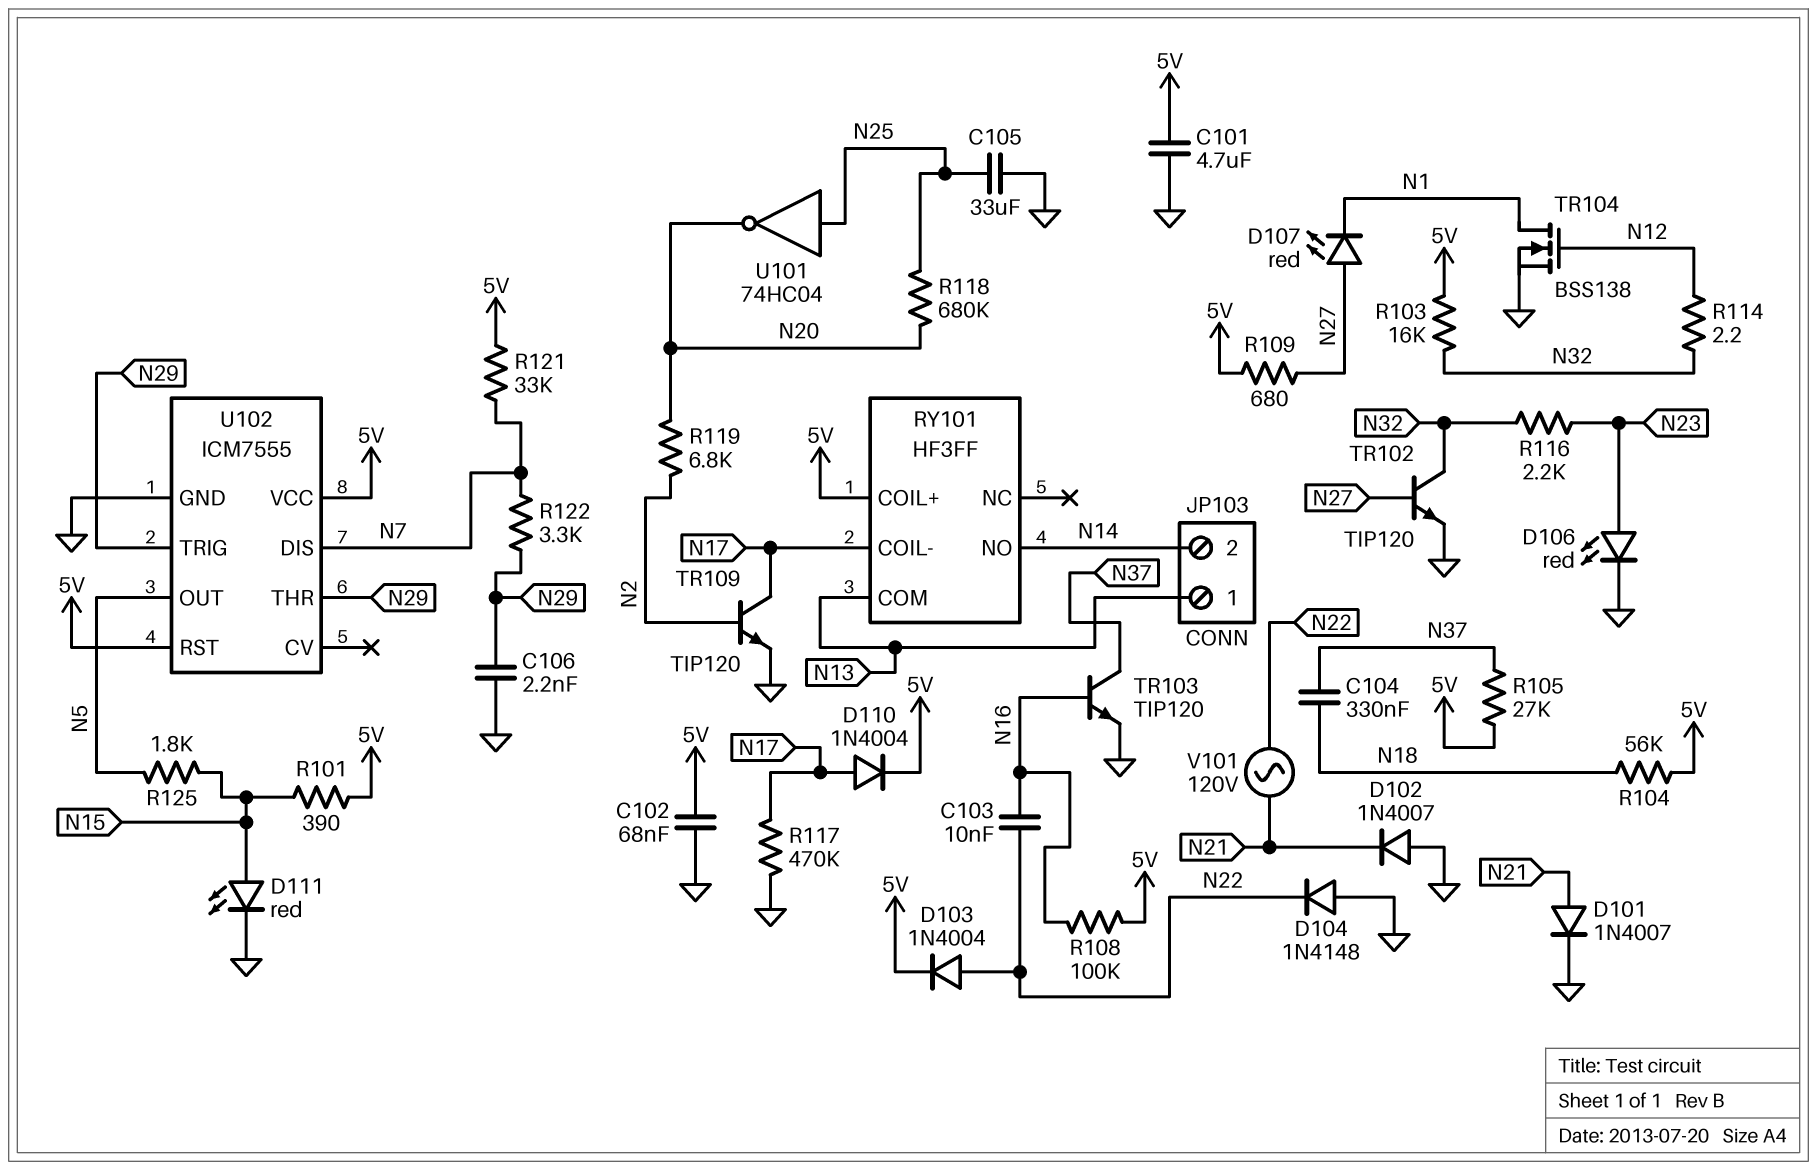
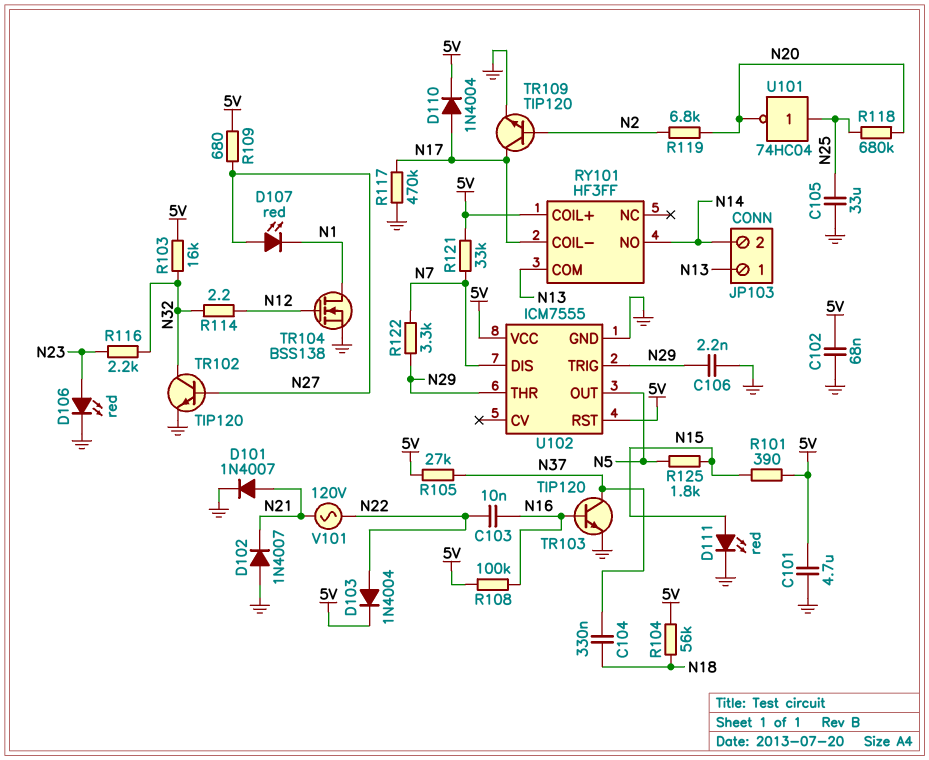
D104: diode 1N4148 (A GND, K N22) -> none

